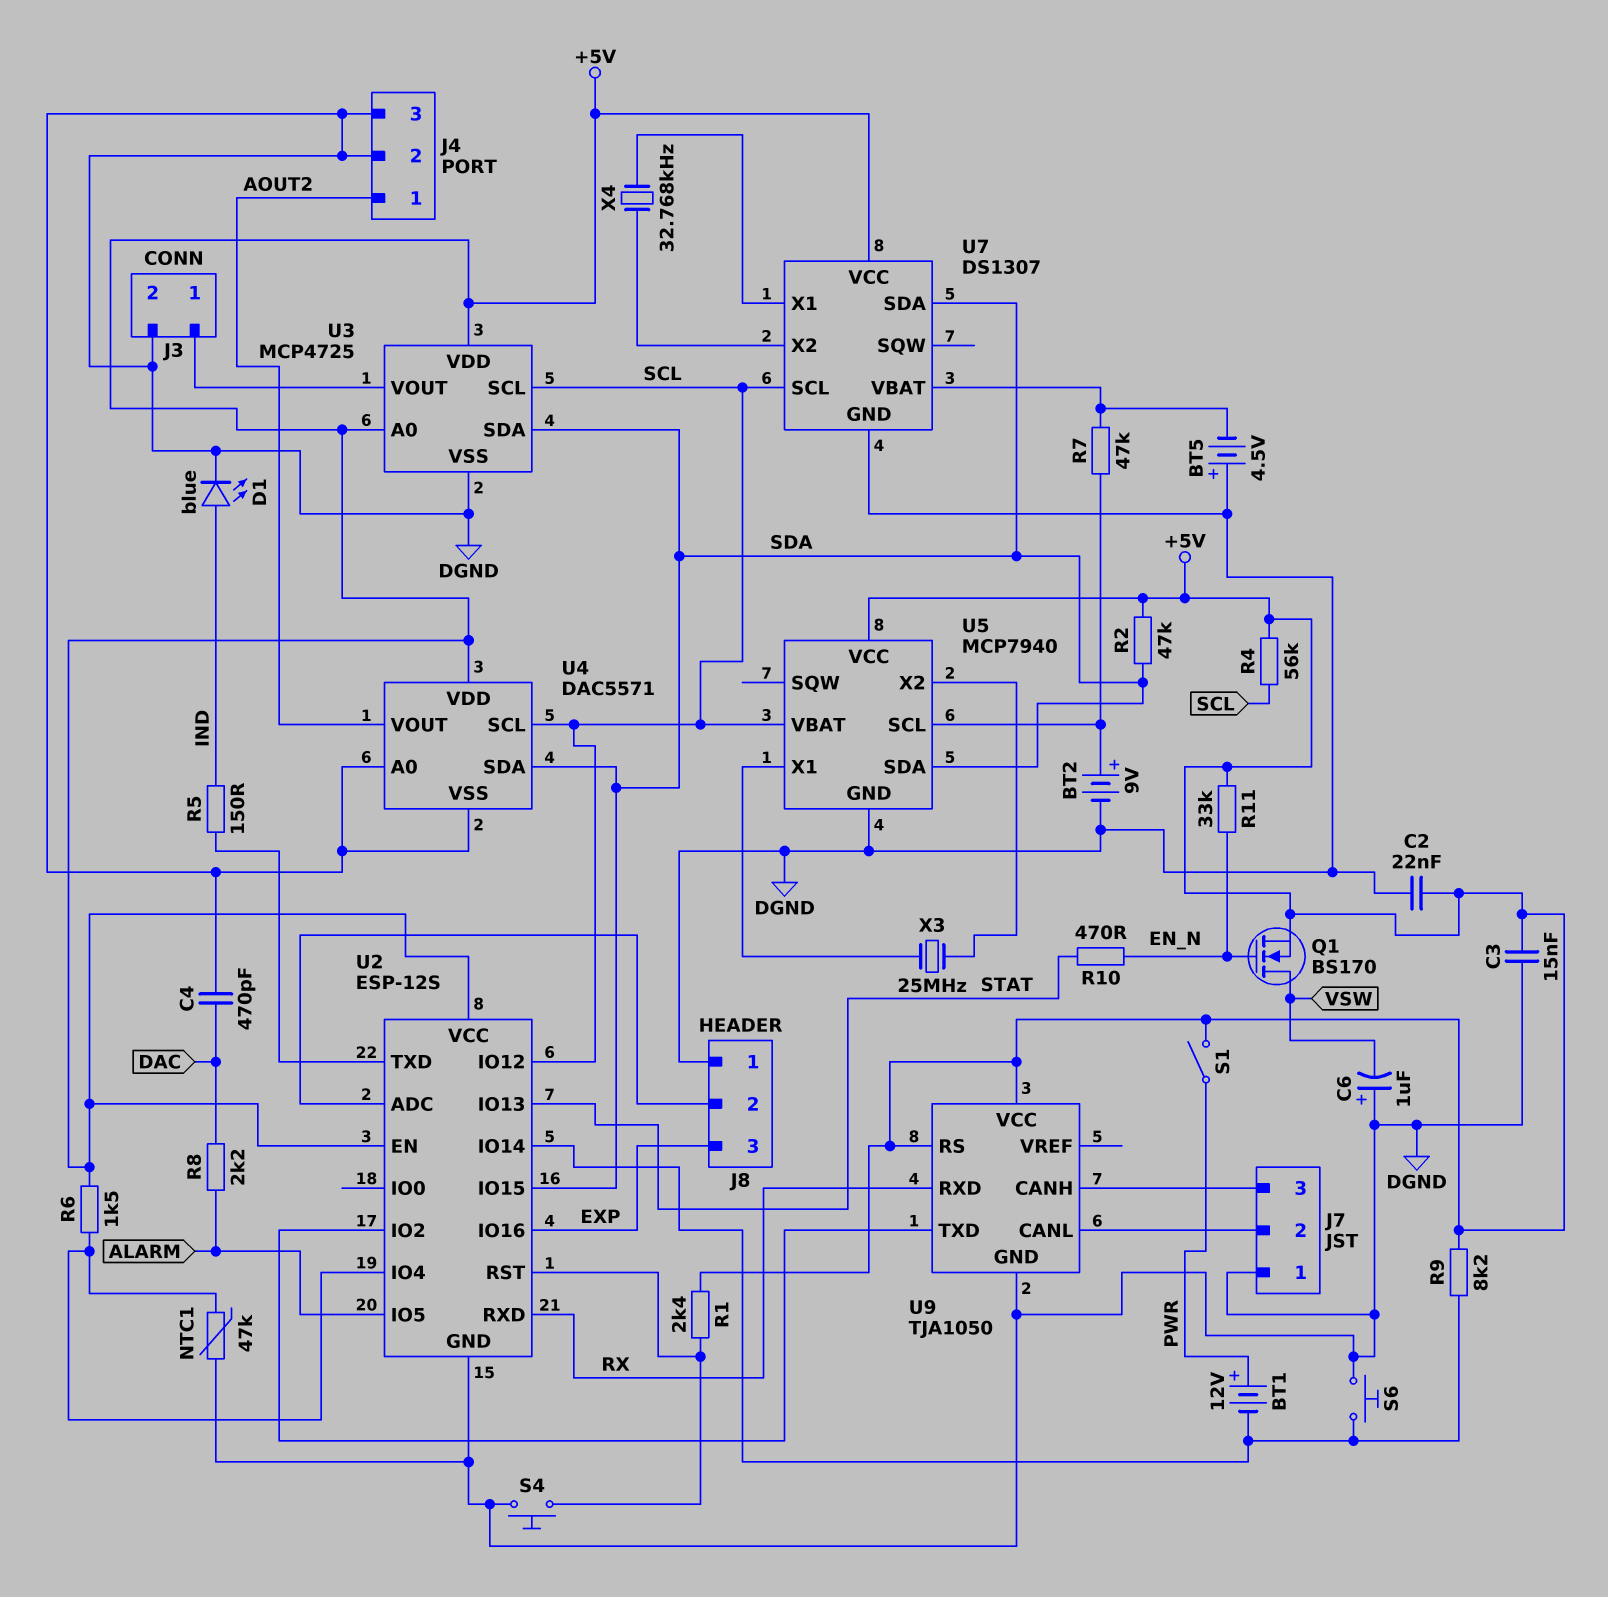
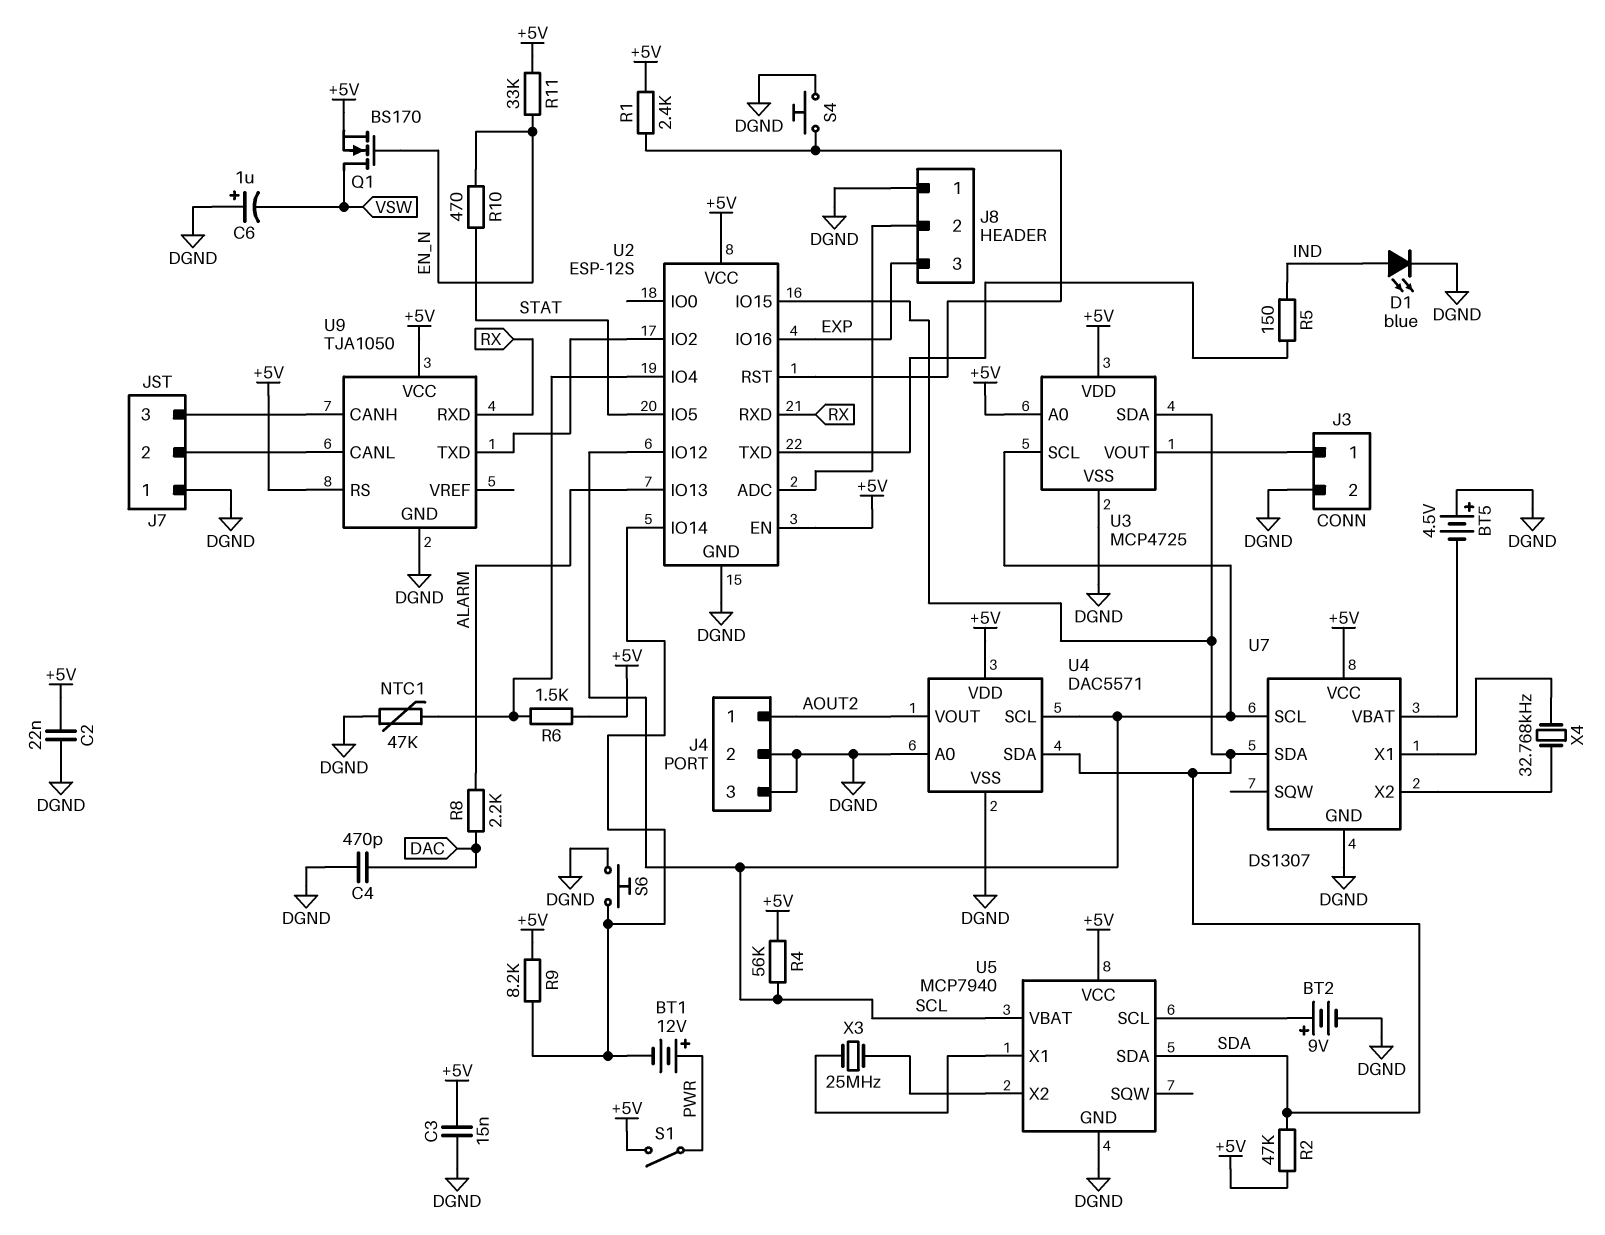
R7: 47k (U5/SCL, U7/VBAT) -> none
U2 pin IO5: ALARM -> STAT
U2 pin IO13: STAT -> ALARM

